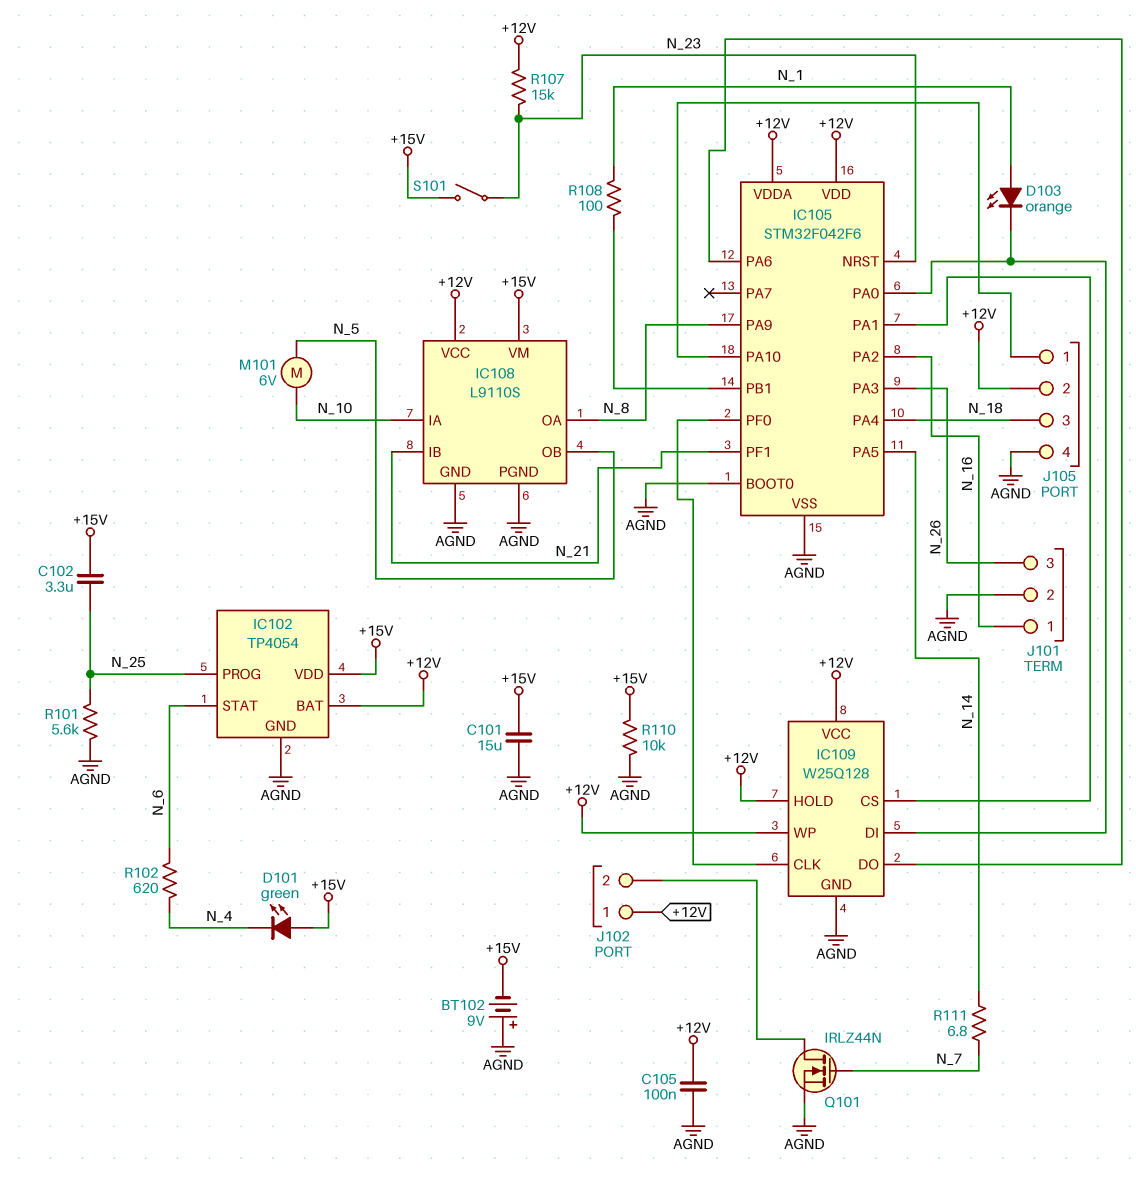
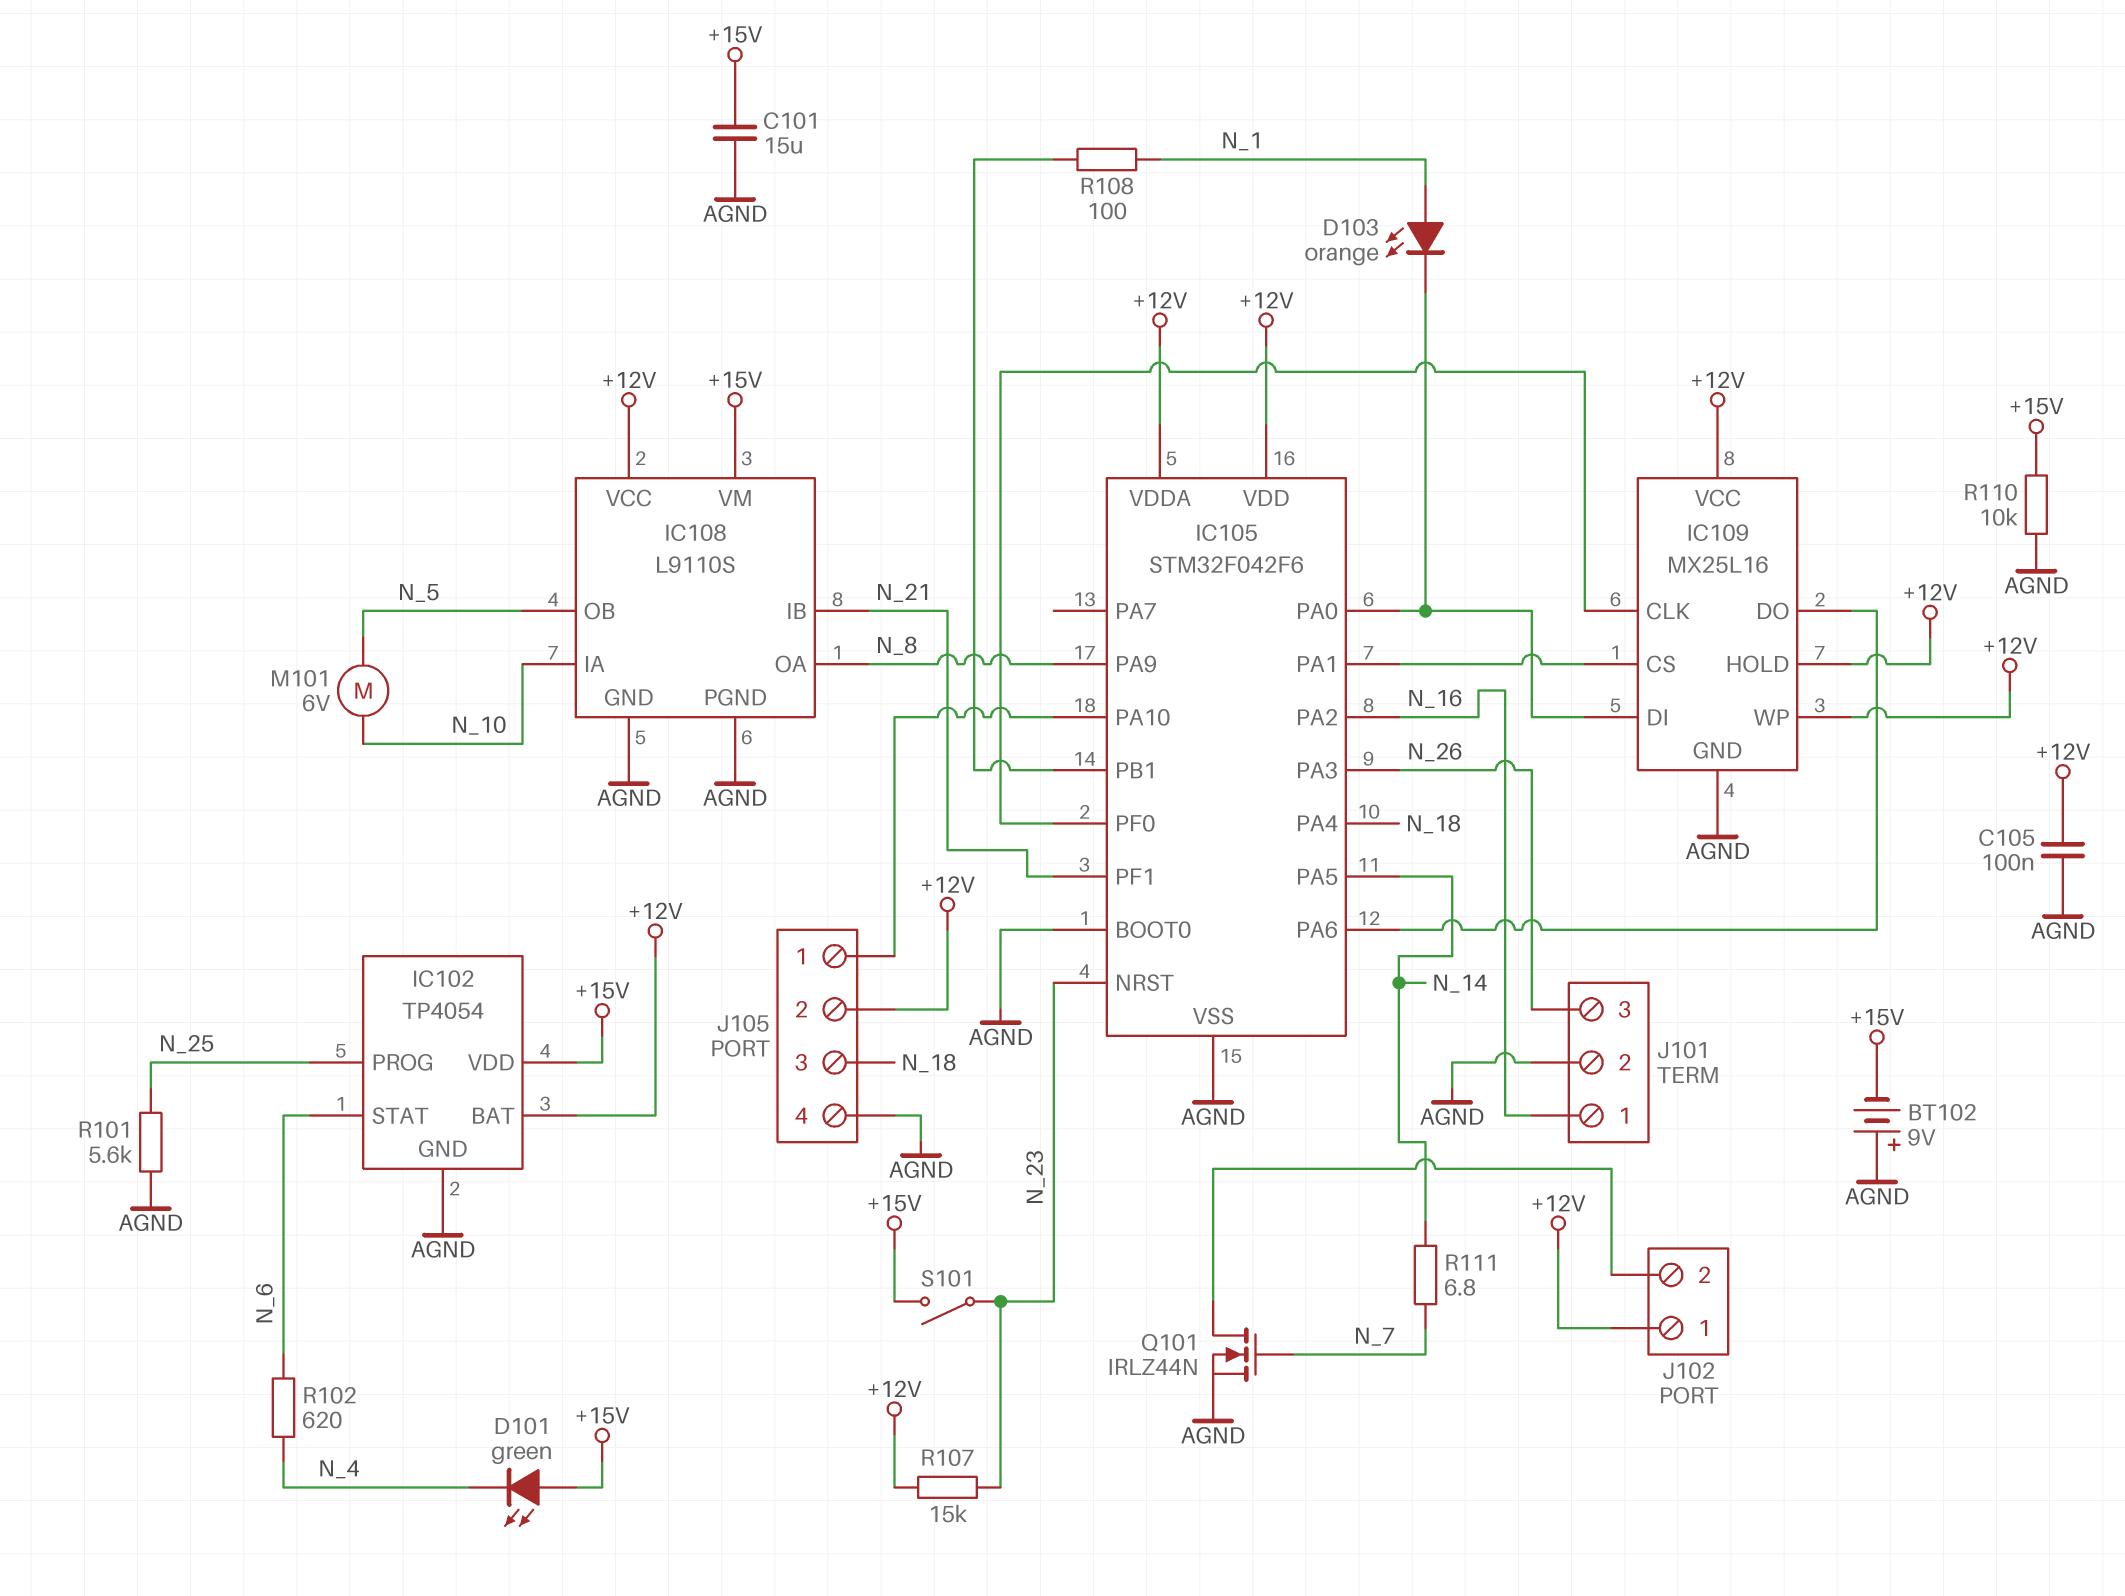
C102: 3.3uF (+15V, N_25) -> none
IC109: W25Q128 -> MX25L16

